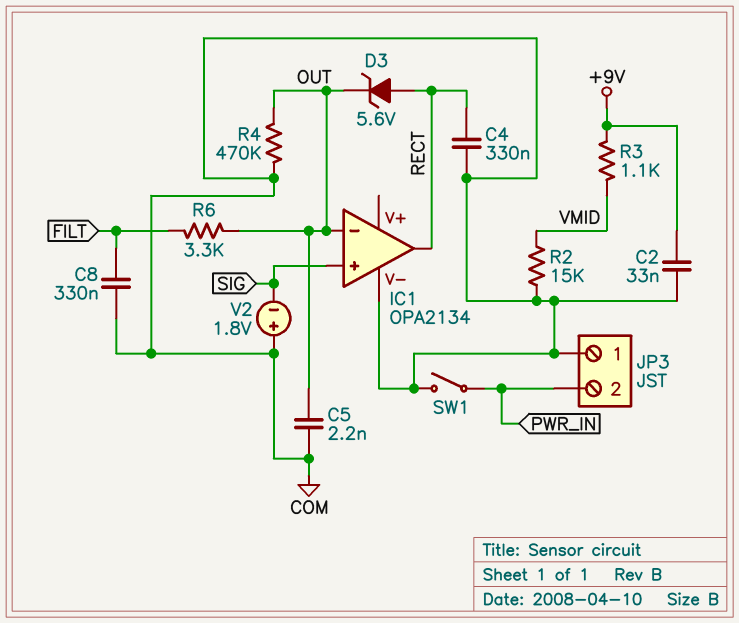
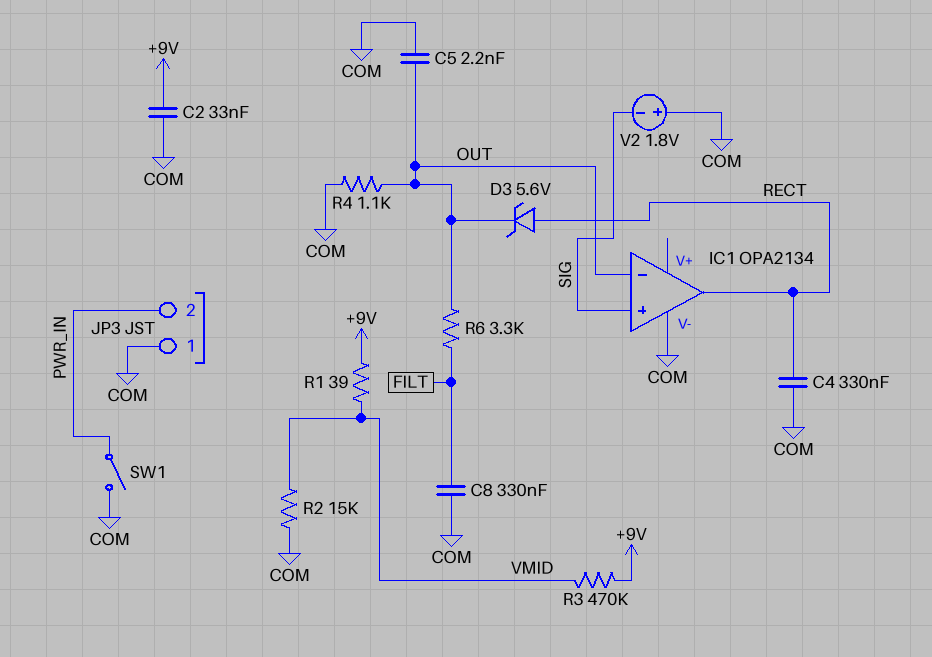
R1: none -> 39 (+9V, VMID)
R3: 1.1k (+9V, VMID) -> 470k (+9V, VMID)
R4: 470k (COM, OUT) -> 1.1k (COM, OUT)

